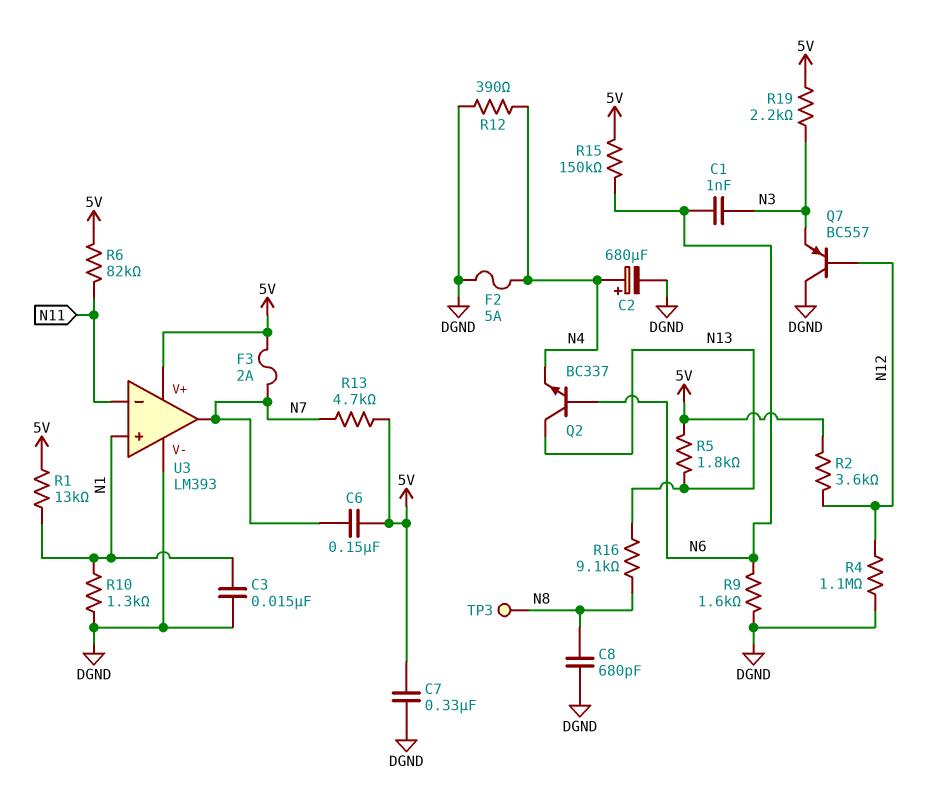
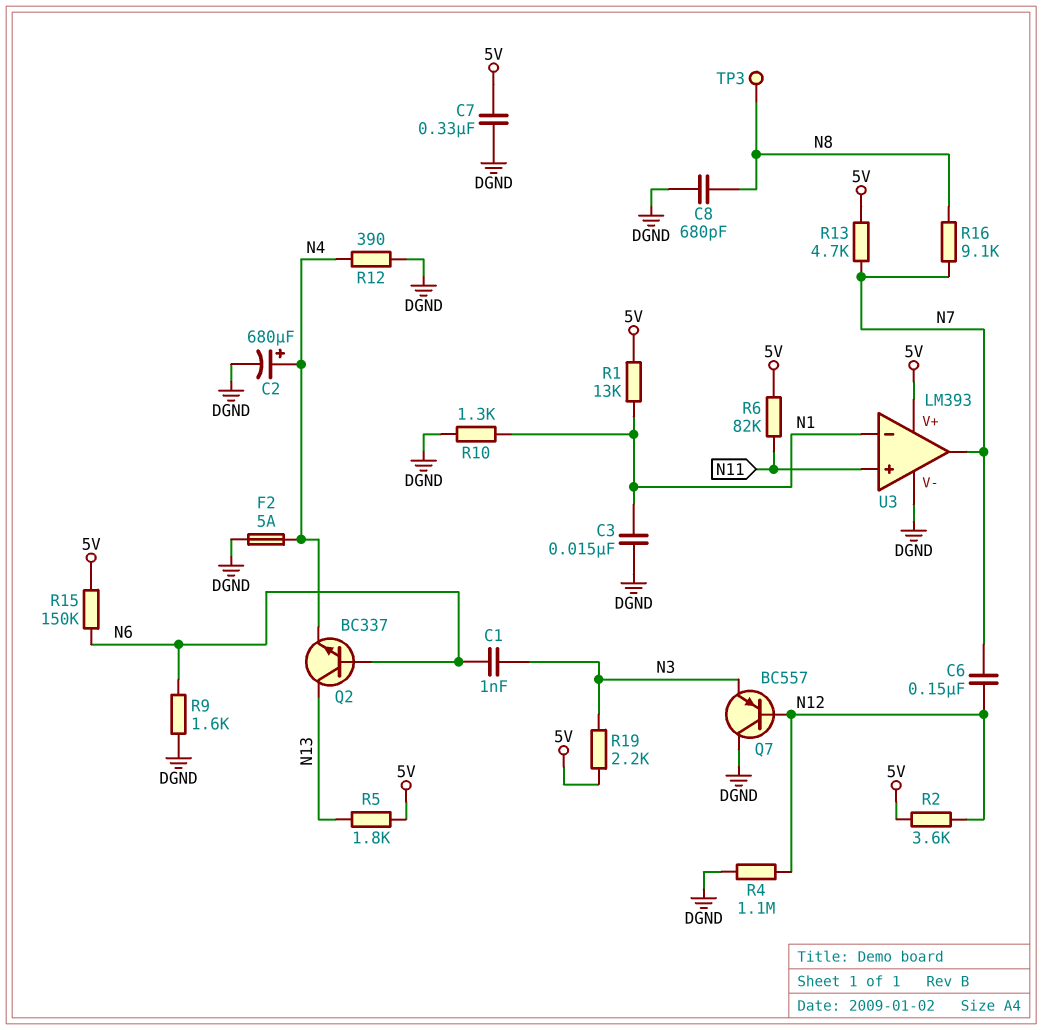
C6: 150nF (5V, N7) -> 150nF (N7, N12)
F3: 2A (5V, N7) -> none
R16: 9.1k (N8, N13) -> 9.1k (N7, N8)
U3 pin in+: N1 -> N11
U3 pin in-: N11 -> N1

